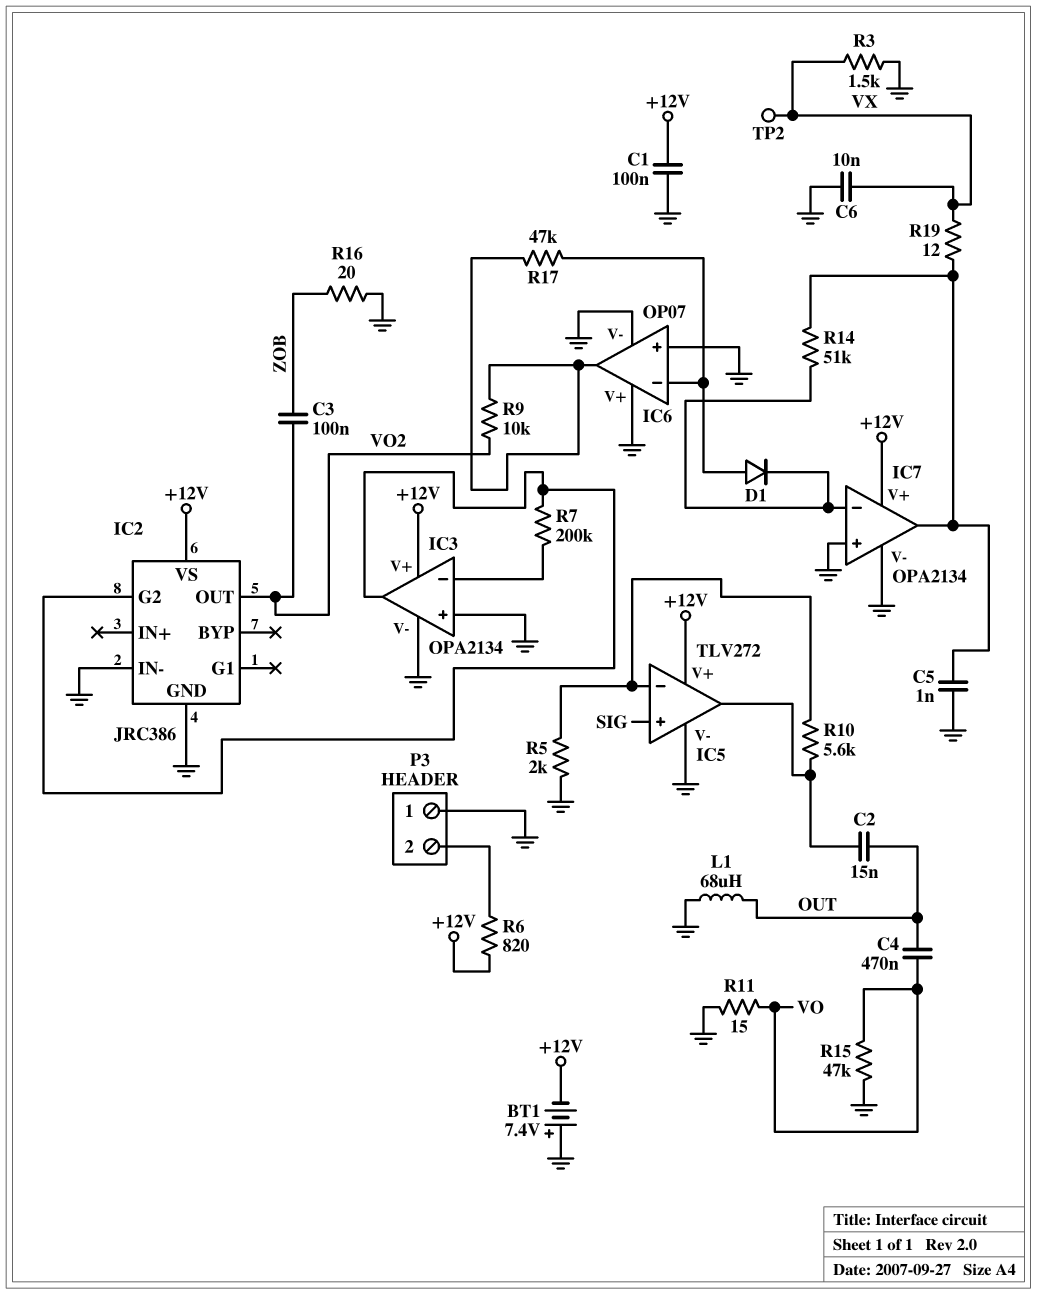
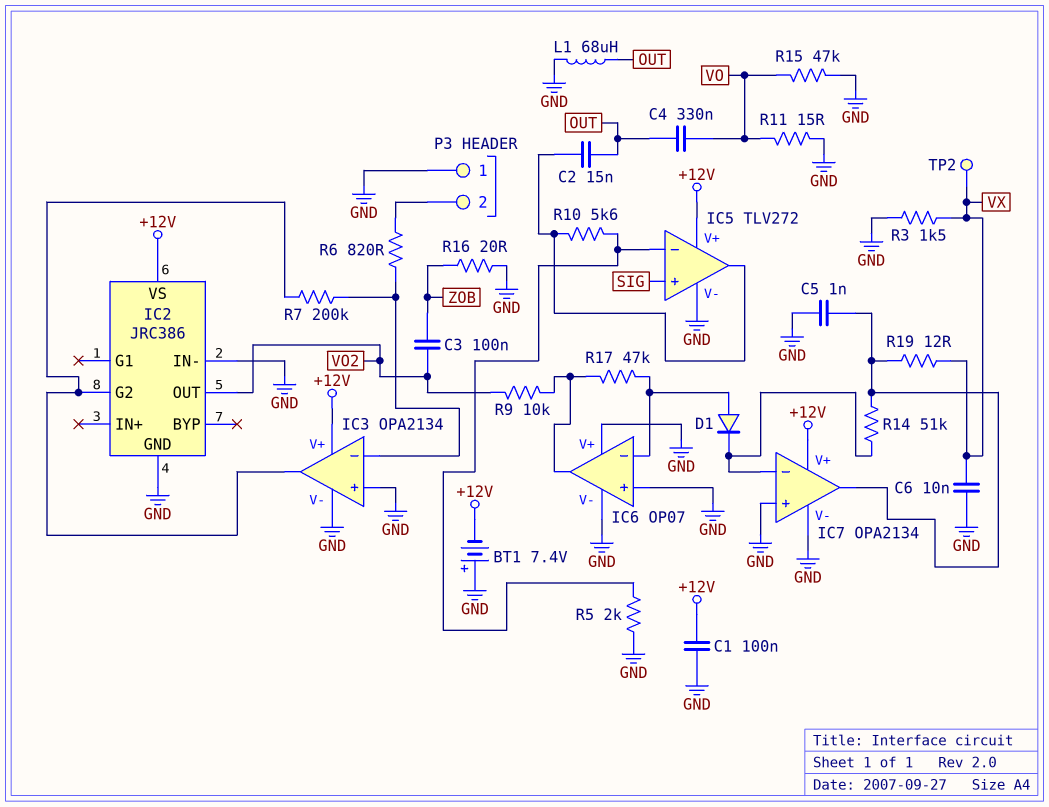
C4: 470nF (OUT, VO) -> 330nF (OUT, VO)
R6: 820 (+12V, P3/2) -> 820 (IC3/in-, P3/2)

